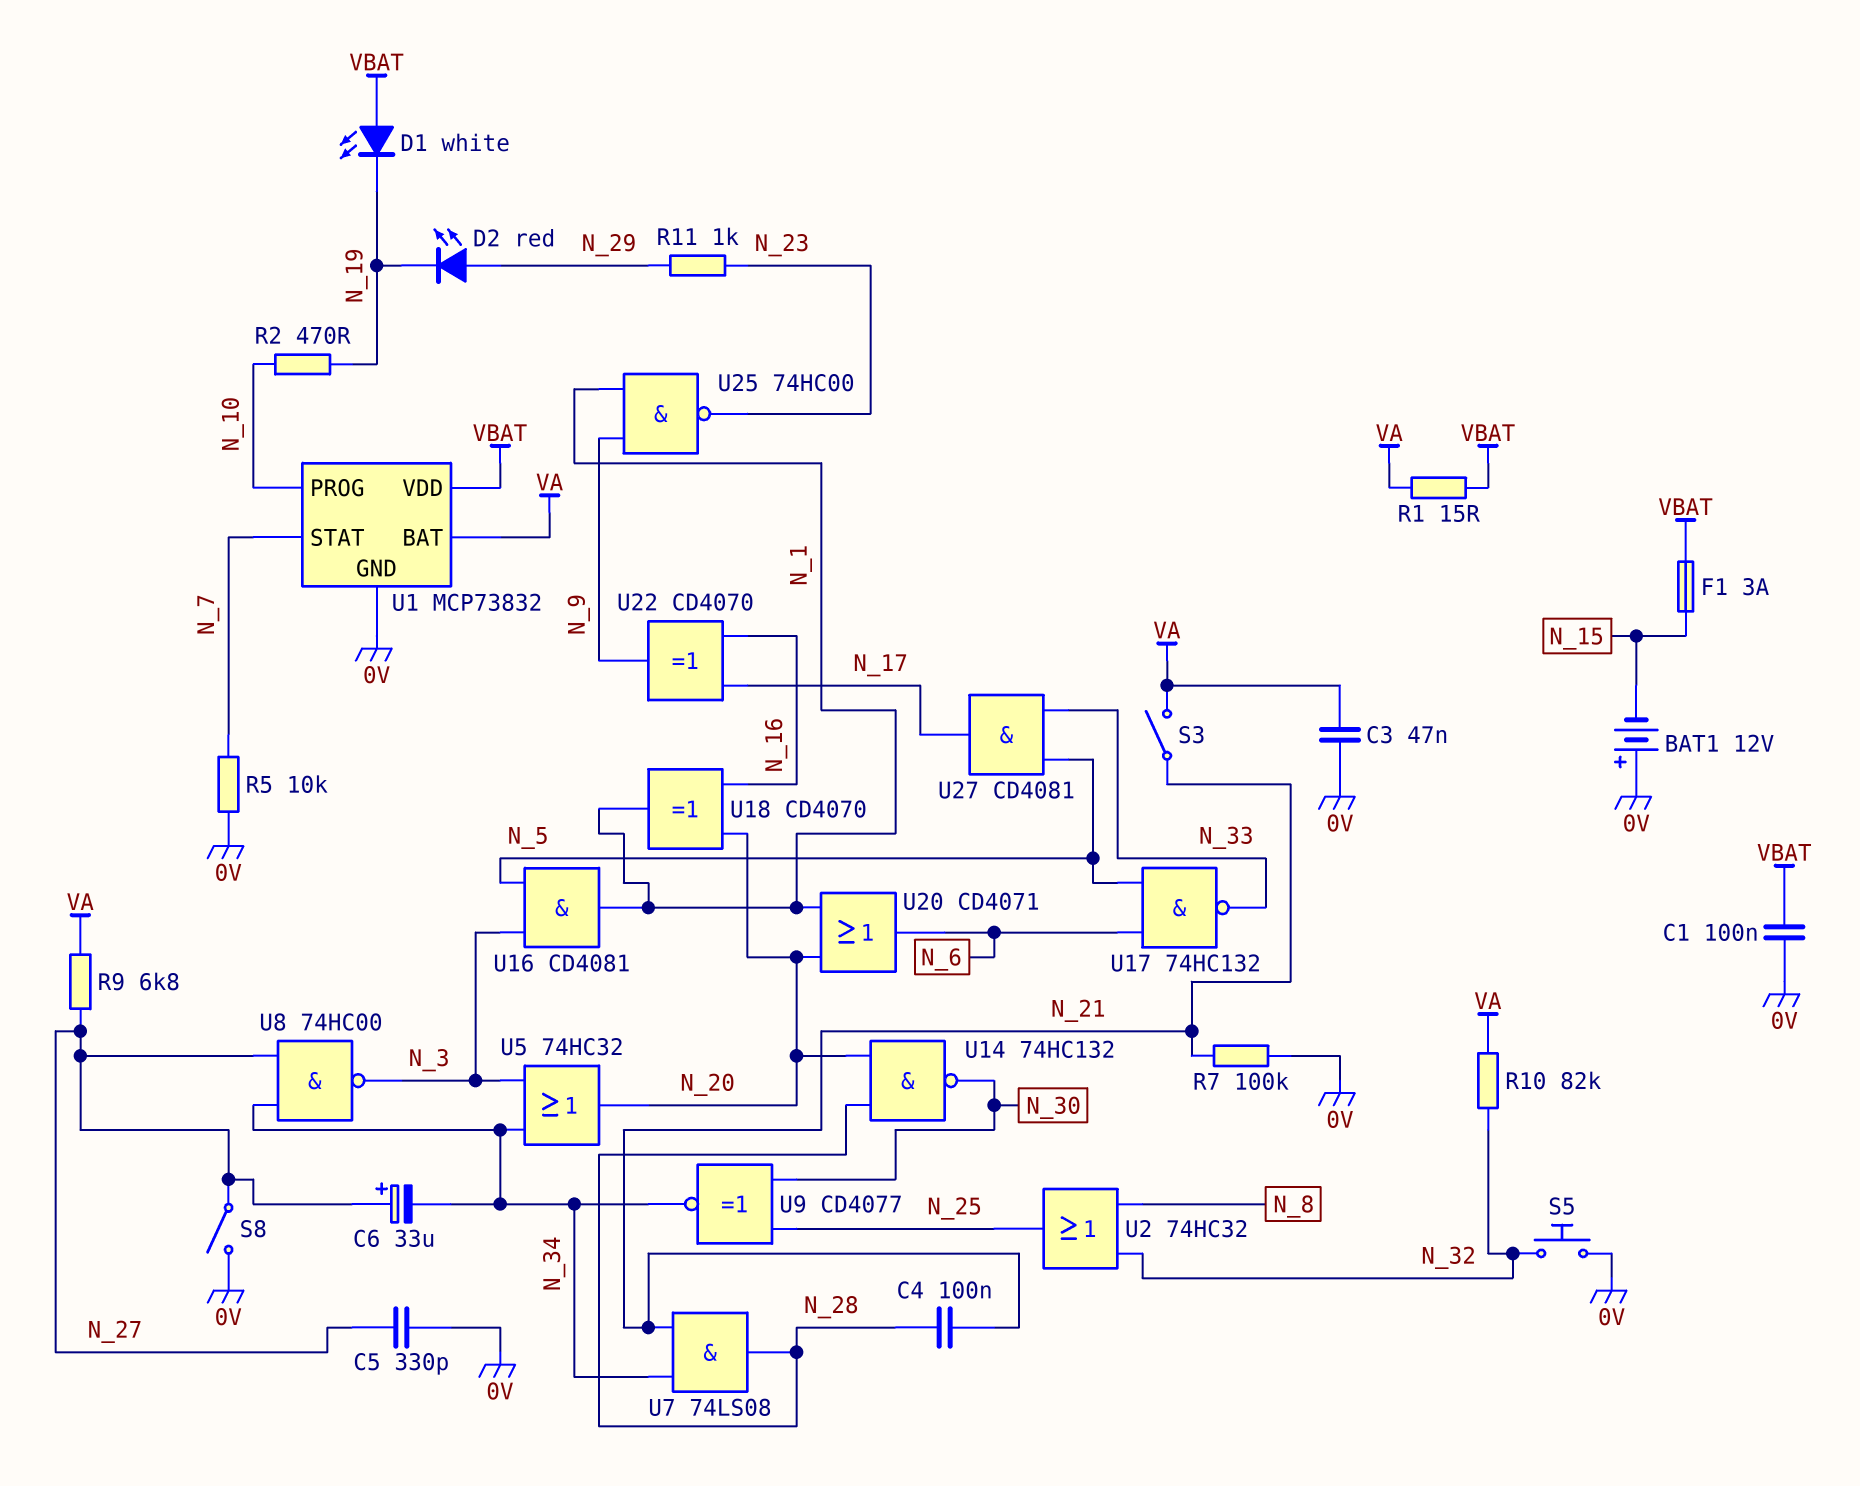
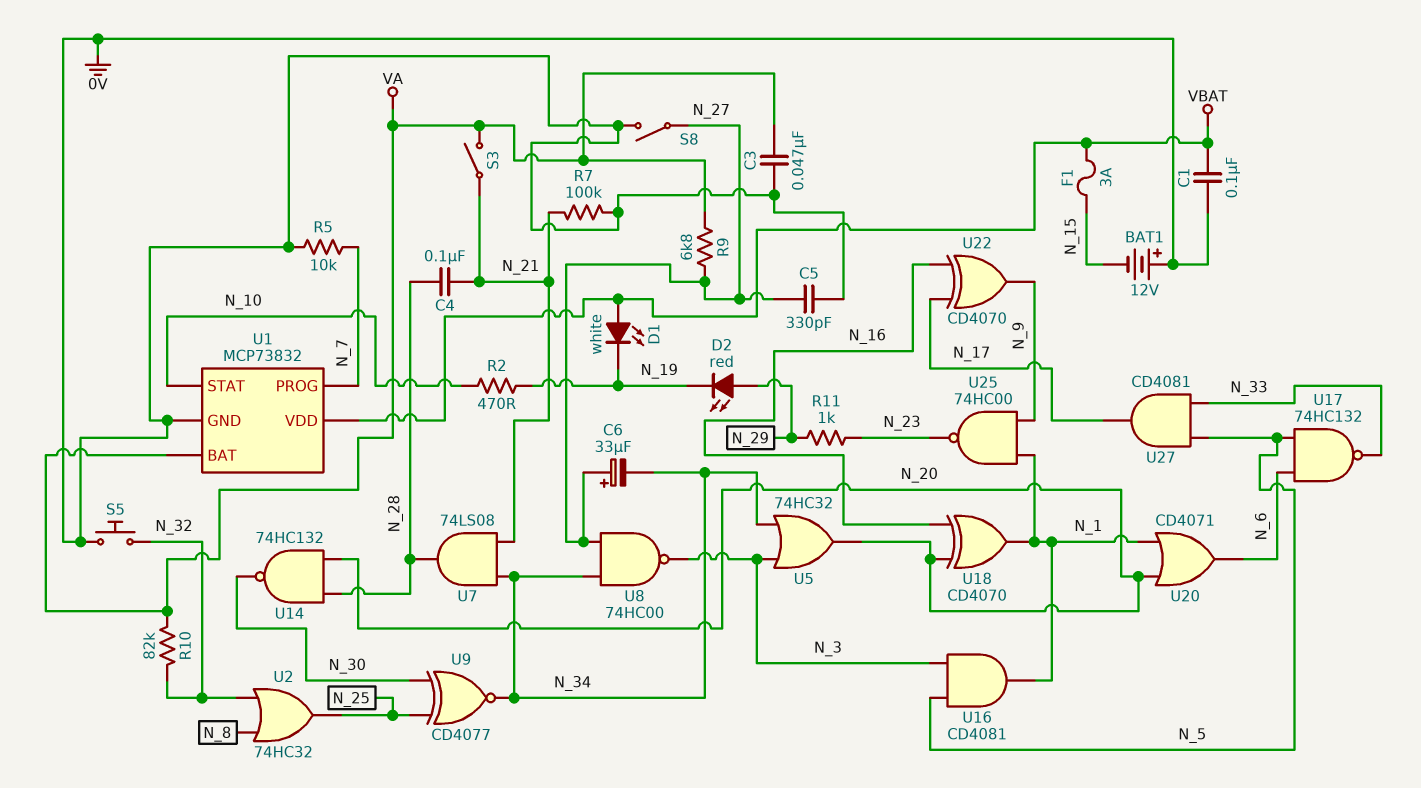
R1: 15 (VA, VBAT) -> none
U1 pin PROG: N_10 -> N_7
U1 pin STAT: N_7 -> N_10

